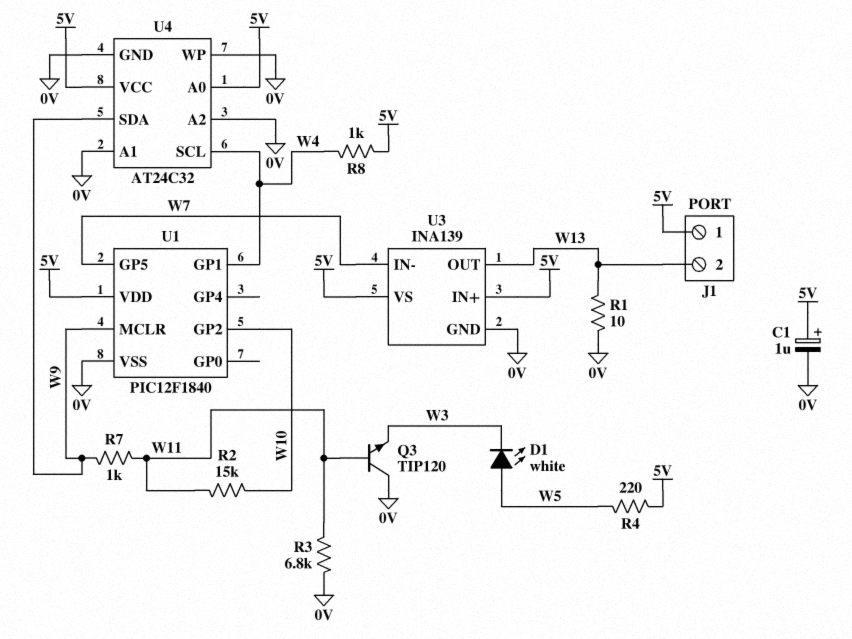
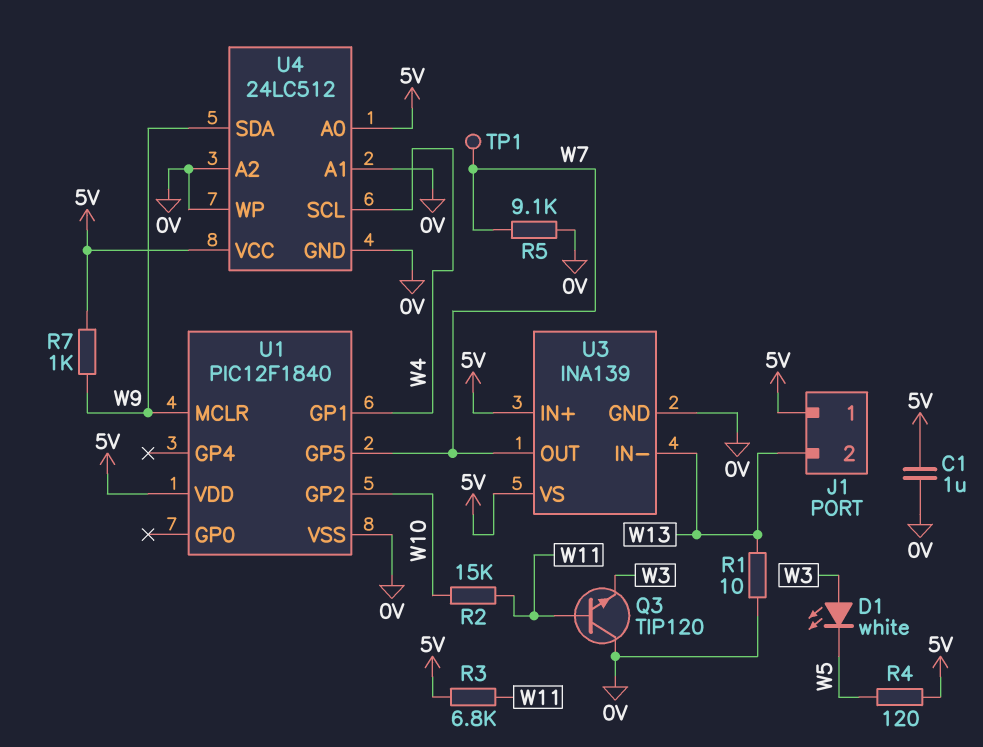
C1: 1uF (plus 5V, minus 0V) -> 1uF (0V, 5V)
D1: LED white (A W5, K W3) -> LED white (A W3, K W5)
R3: 6.8k (0V, W11) -> 6.8k (5V, W11)
R4: 220 (5V, W5) -> 120 (5V, W5)
R5: none -> 9.1k (0V, W7)
R7: 1k (W9, W11) -> 1k (5V, W9)
R8: 1k (5V, W4) -> none
TP1: none -> test point (W7)
U3 pin IN-: W7 -> W13
U3 pin OUT: W13 -> W7
U4: AT24C32 -> 24LC512

